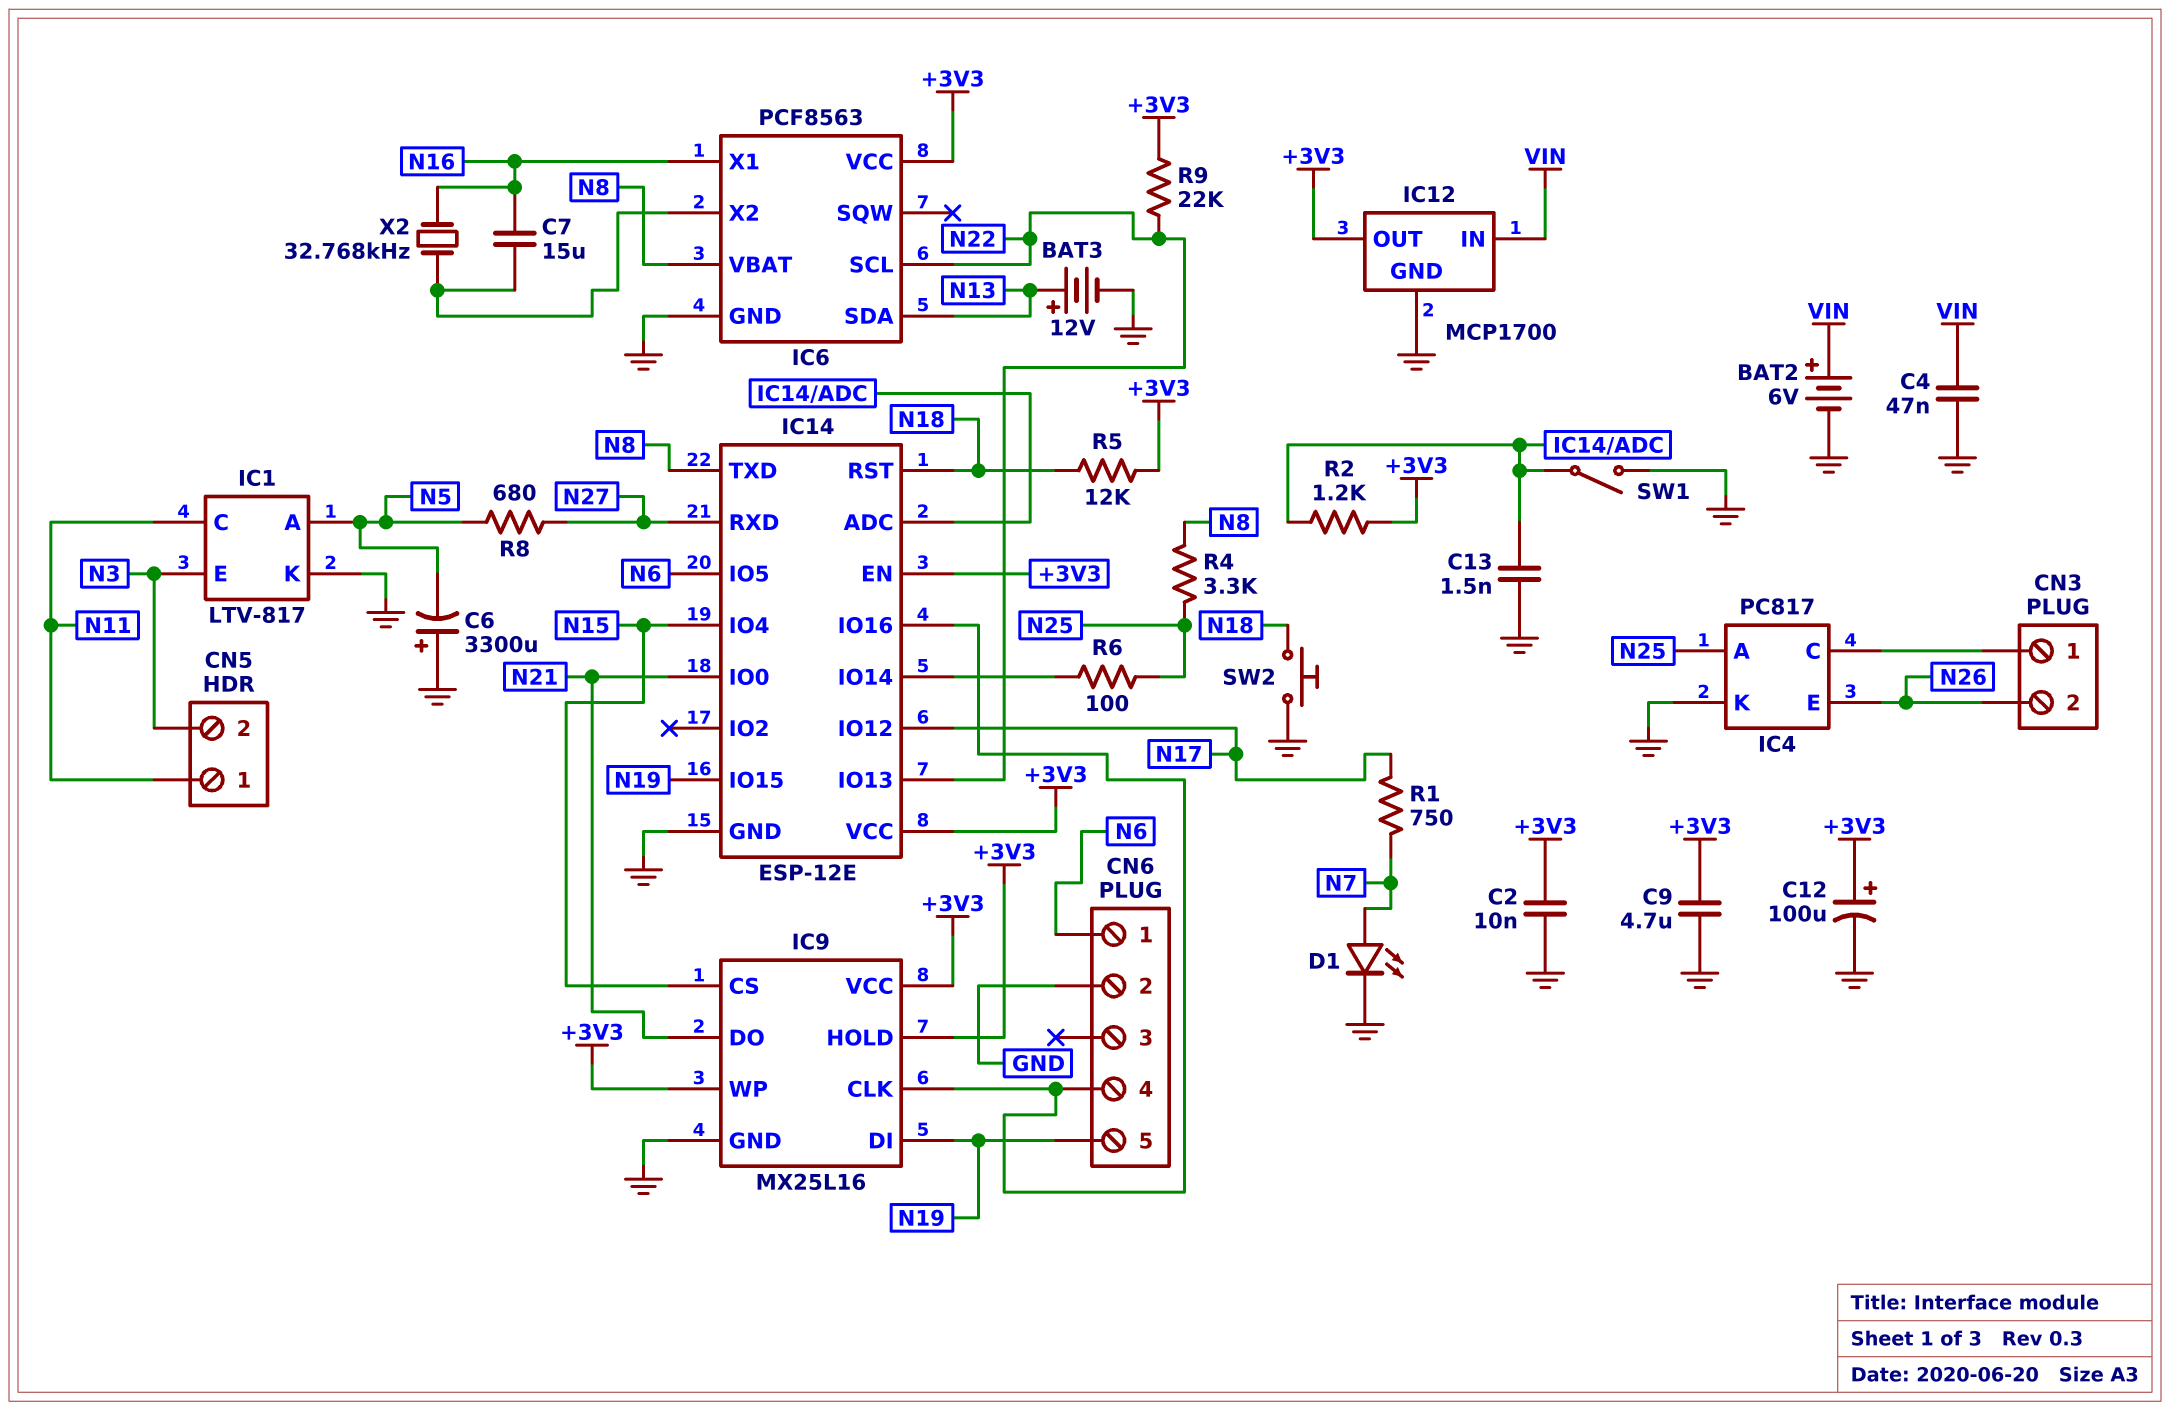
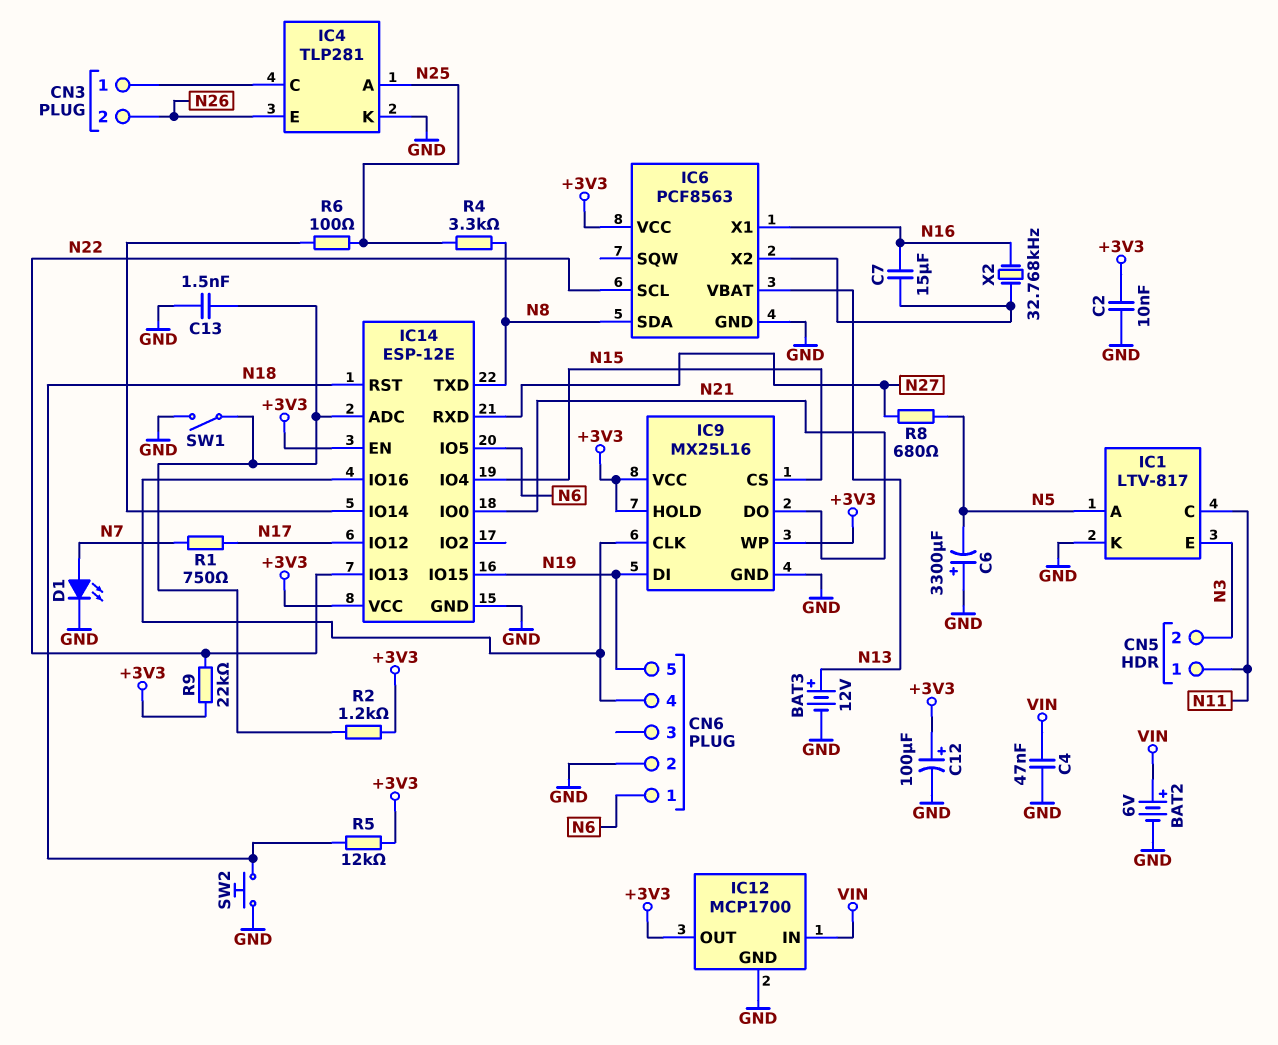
C9: 4.7uF (+3V3, GND) -> none
IC4: PC817 -> TLP281
IC6 pin SDA: N13 -> N8
IC6 pin VBAT: N8 -> N13

